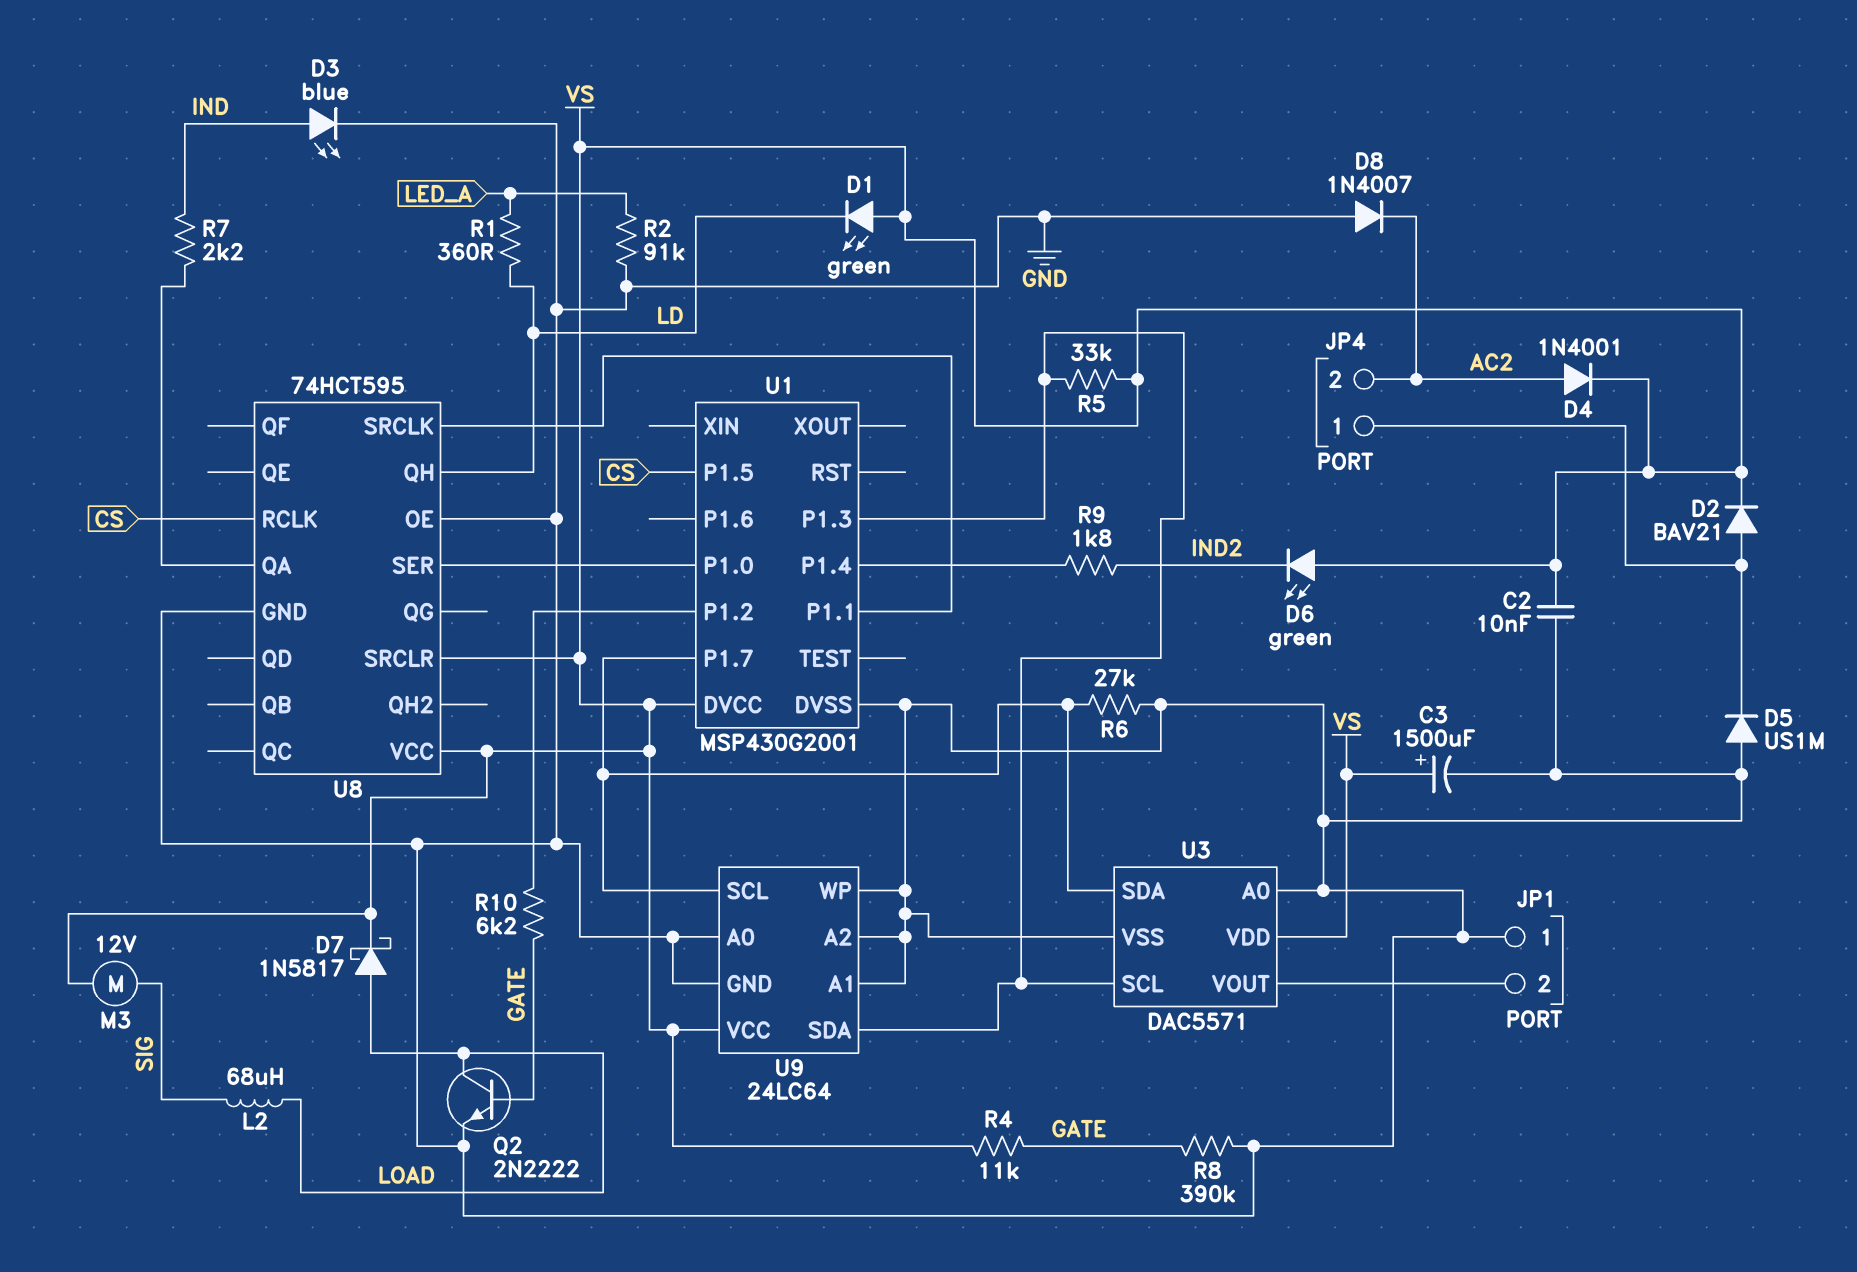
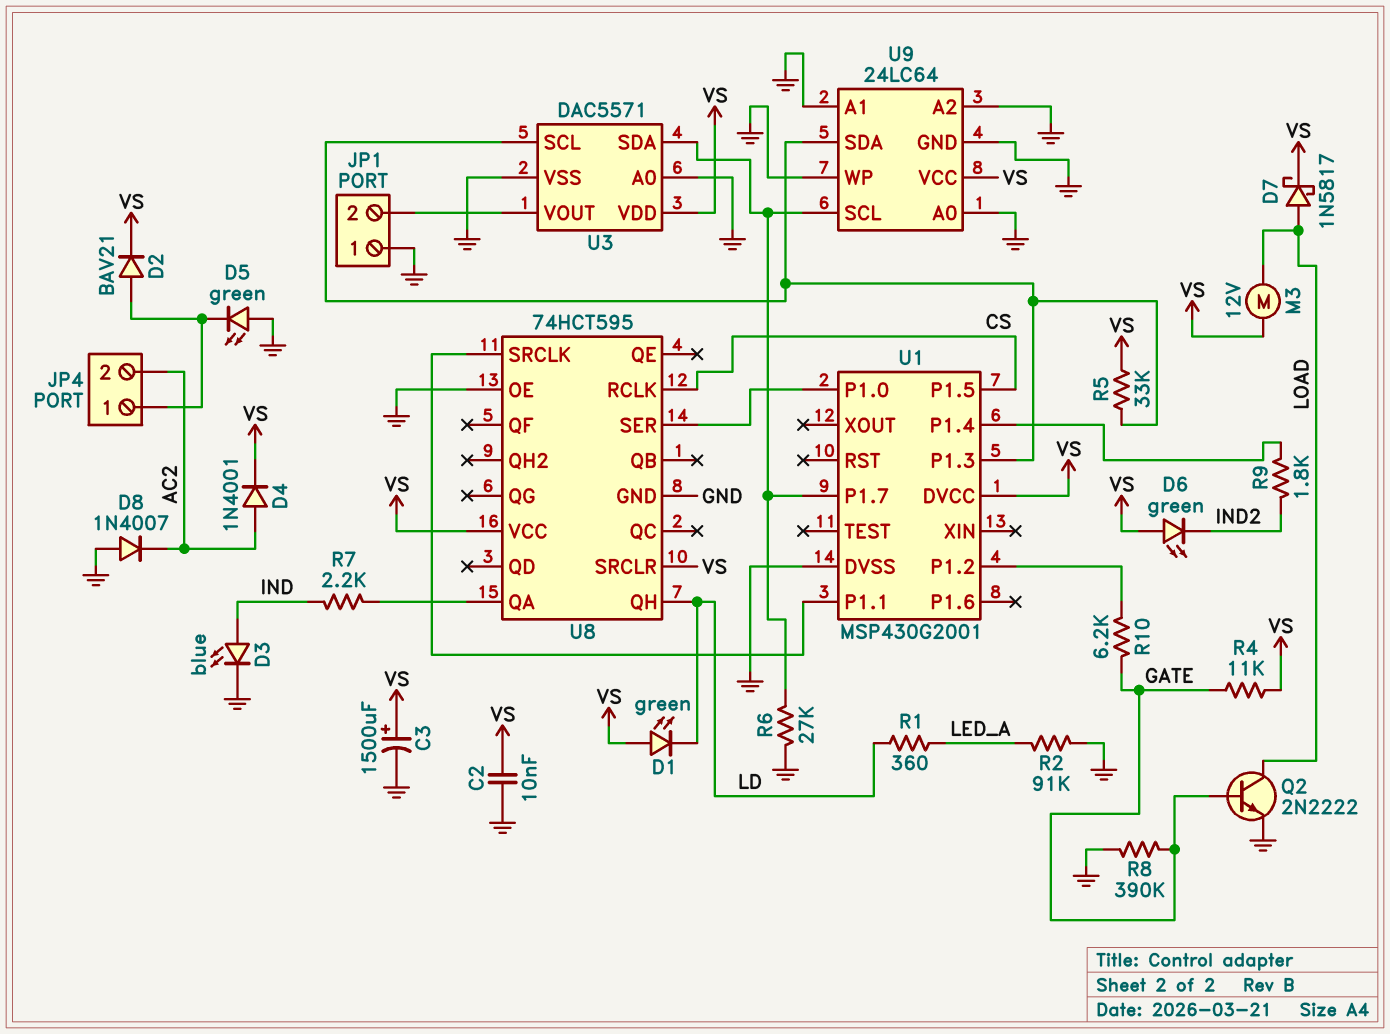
D5: diode US1M (A GND, K JP4/1) -> LED green (A GND, K JP4/1)
L2: 68uH (LOAD, SIG) -> none
M3: motor 12V (SIG, VS) -> motor 12V (LOAD, VS)

